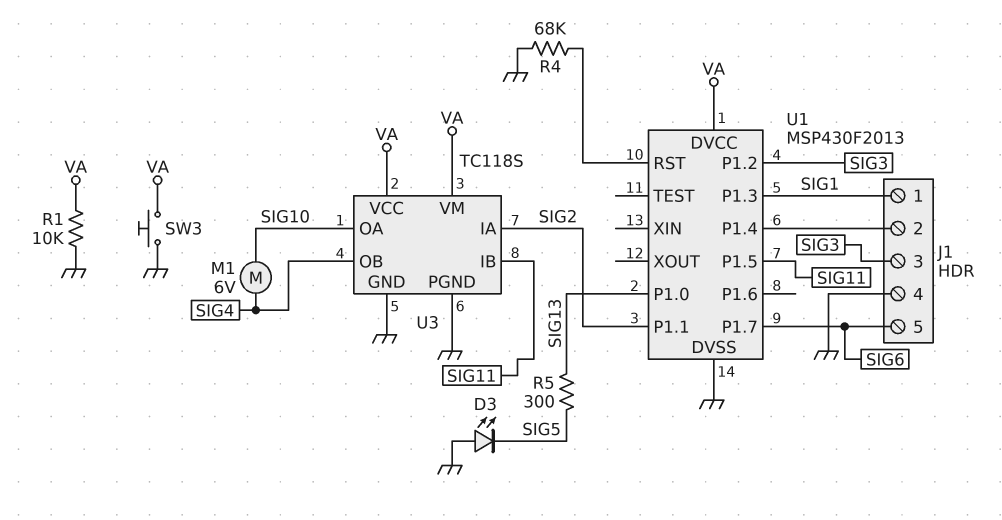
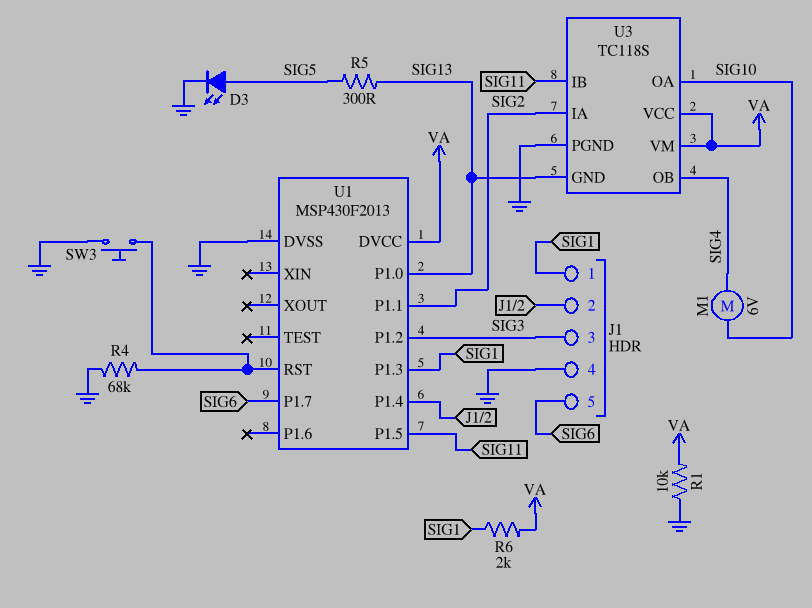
D3: LED (A GND, K SIG5) -> LED (A SIG5, K GND)
R6: none -> 2k (SIG1, VA)
SW3: button (GND, VA) -> button (GND, U1/RST)
U3 pin GND: GND -> SIG13

